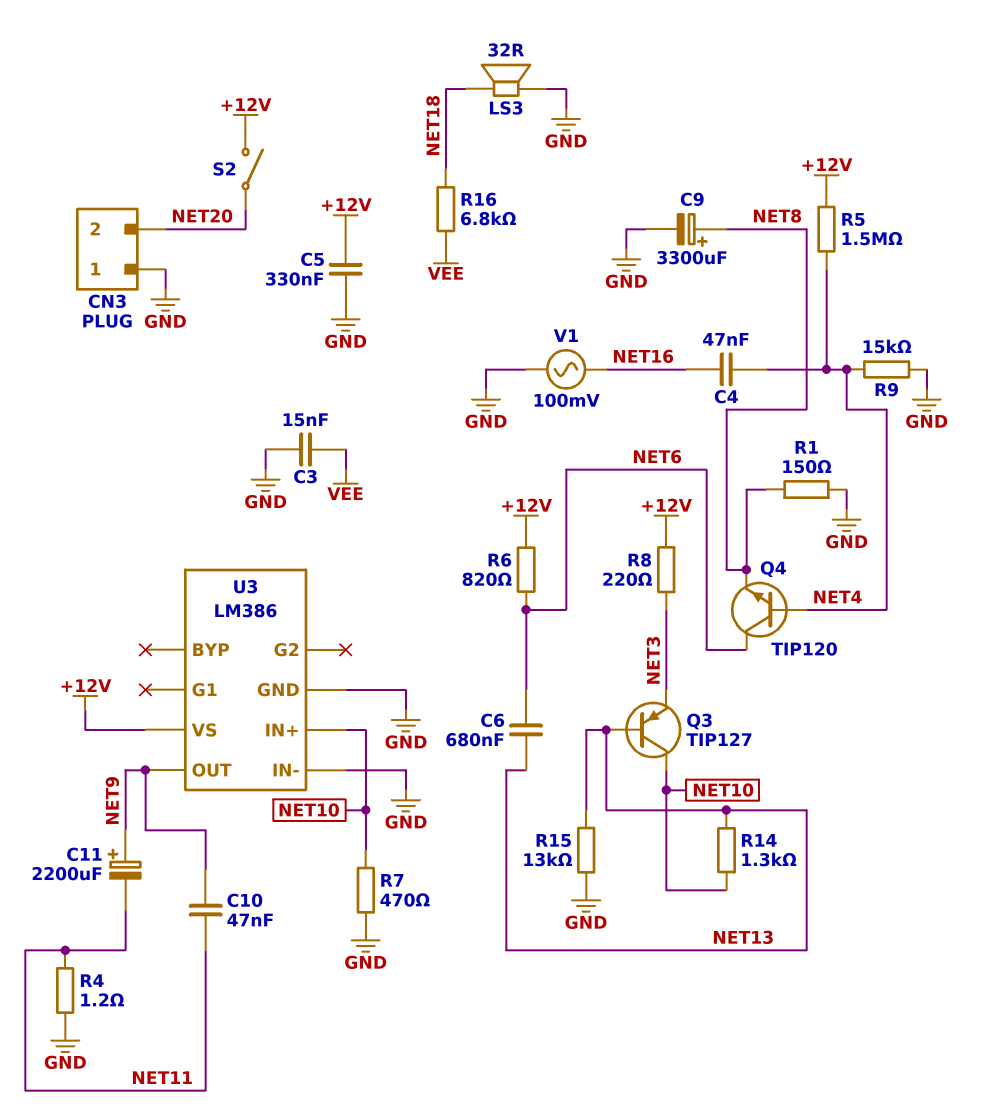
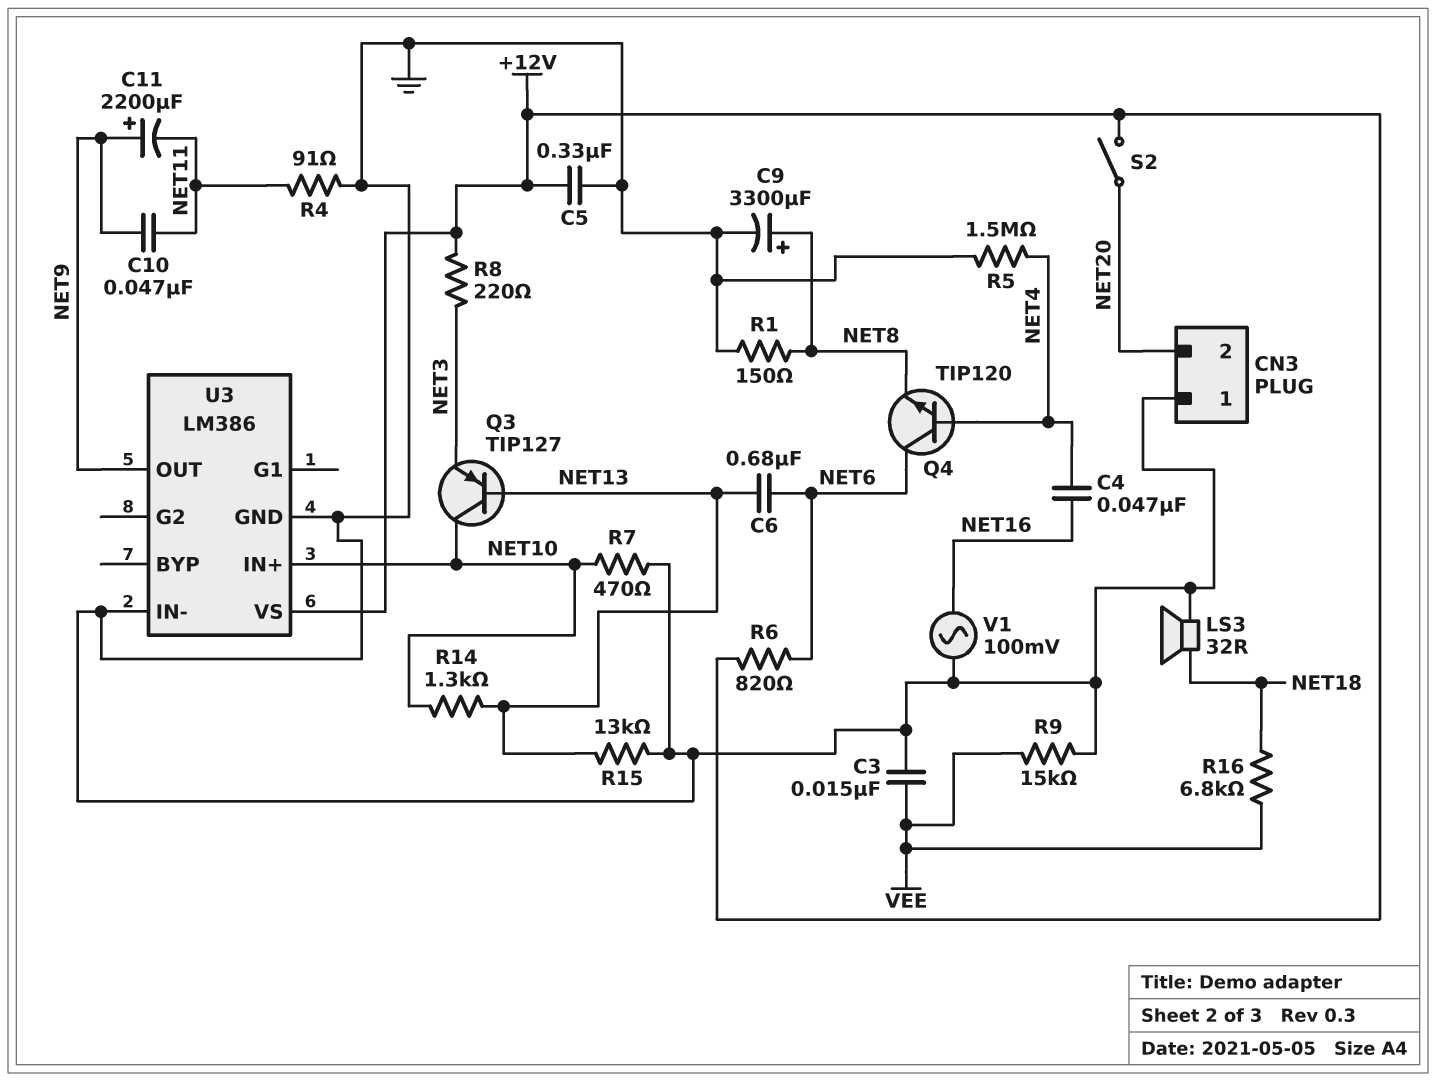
R4: 1.2 (GND, NET11) -> 91 (GND, NET11)
R5: 1.5M (+12V, NET4) -> 1.5M (GND, NET4)
R9: 15k (GND, NET4) -> 15k (GND, VEE)

